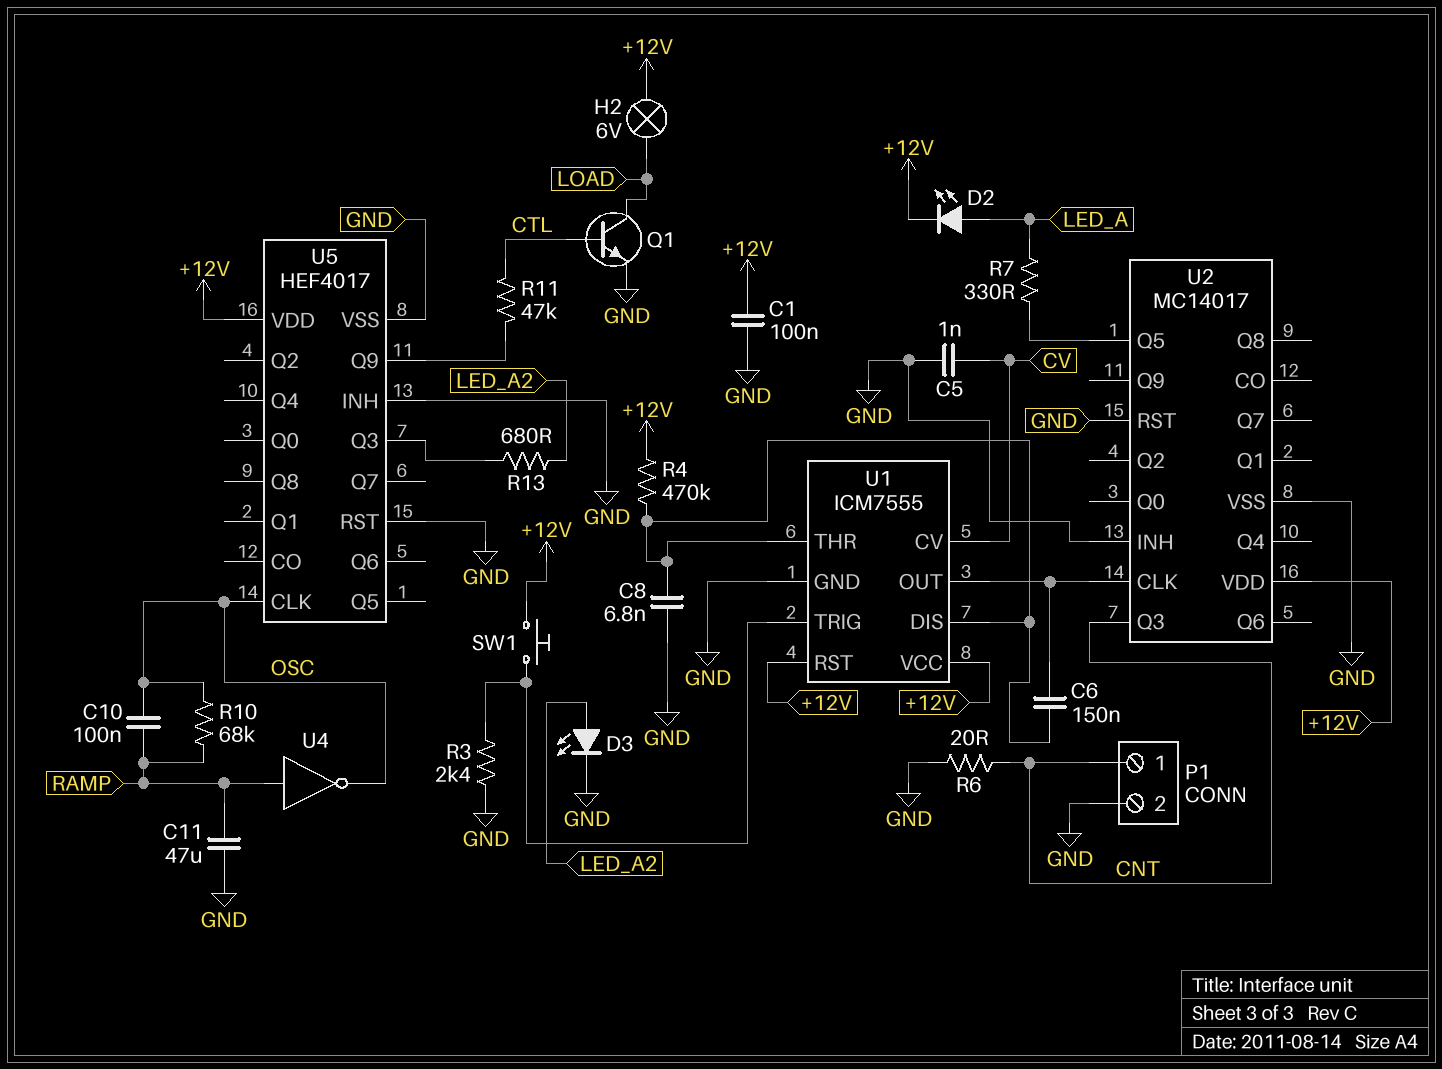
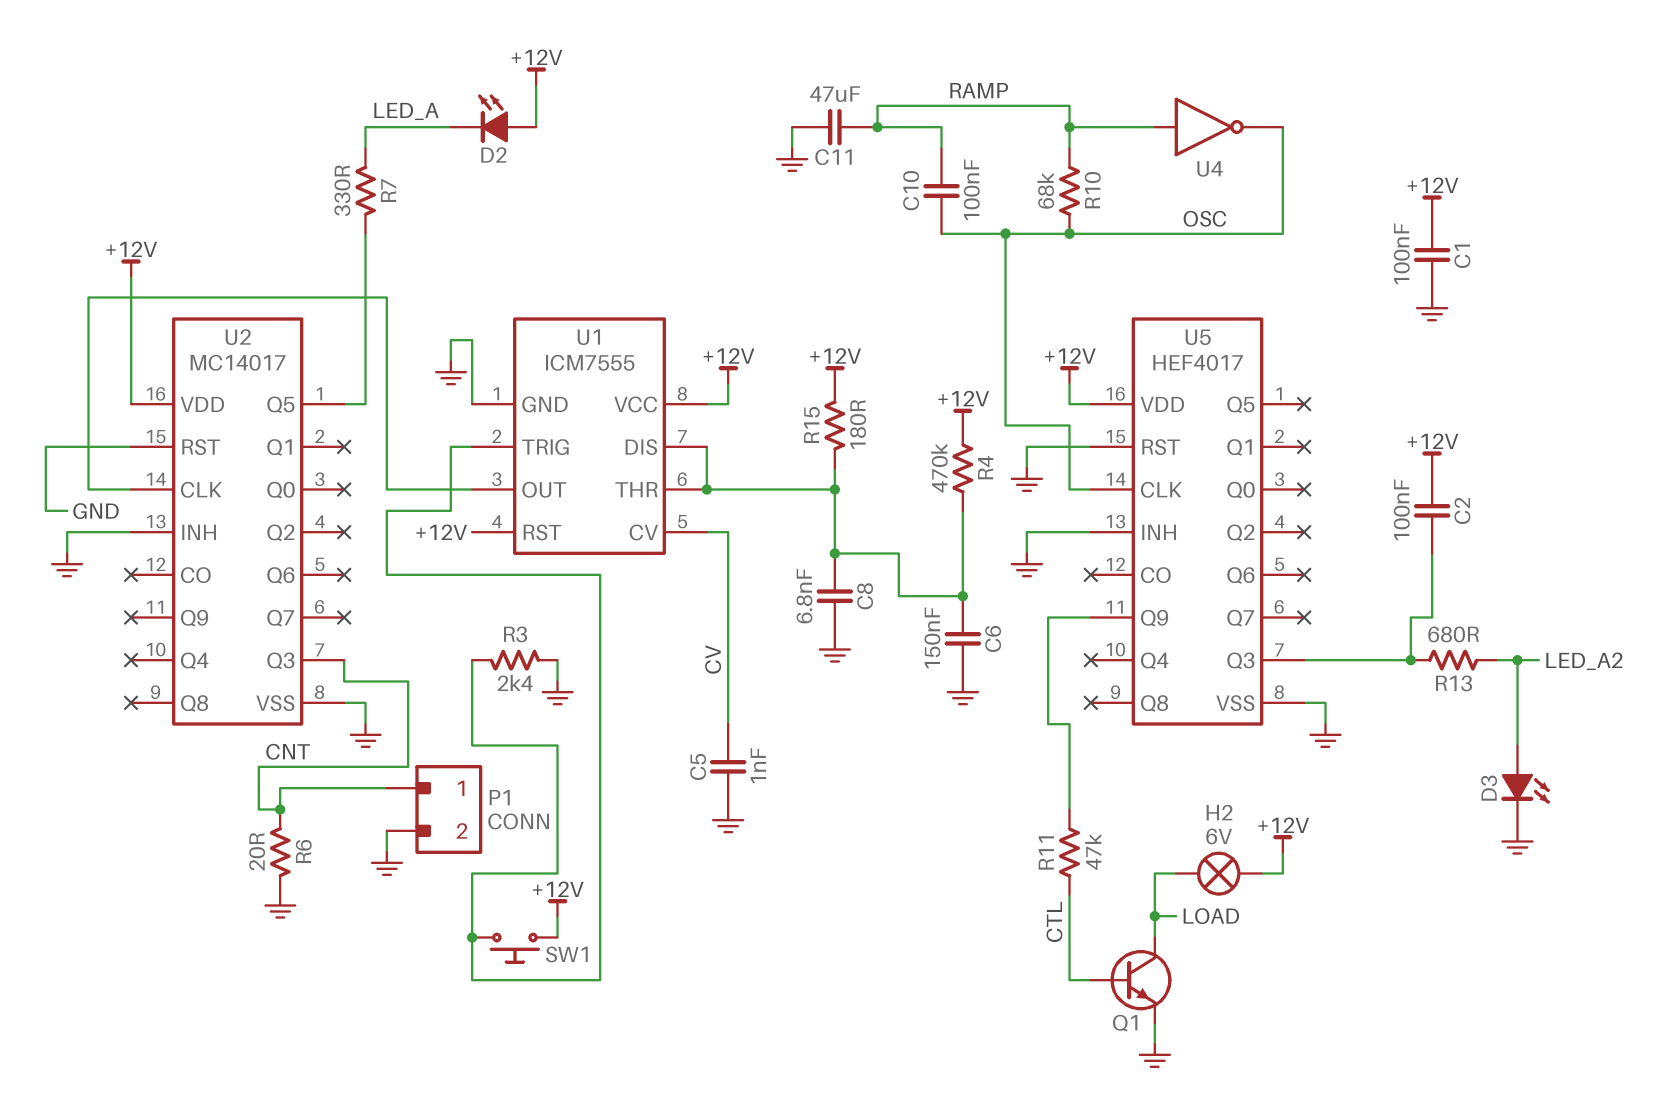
C2: none -> 100nF (+12V, U5/Q3)
C6: 150nF (U1/DIS, U1/OUT) -> 150nF (GND, U1/DIS)
D2: LED (A LED_A, K +12V) -> LED (A +12V, K LED_A)
R15: none -> 180 (+12V, U1/DIS)

